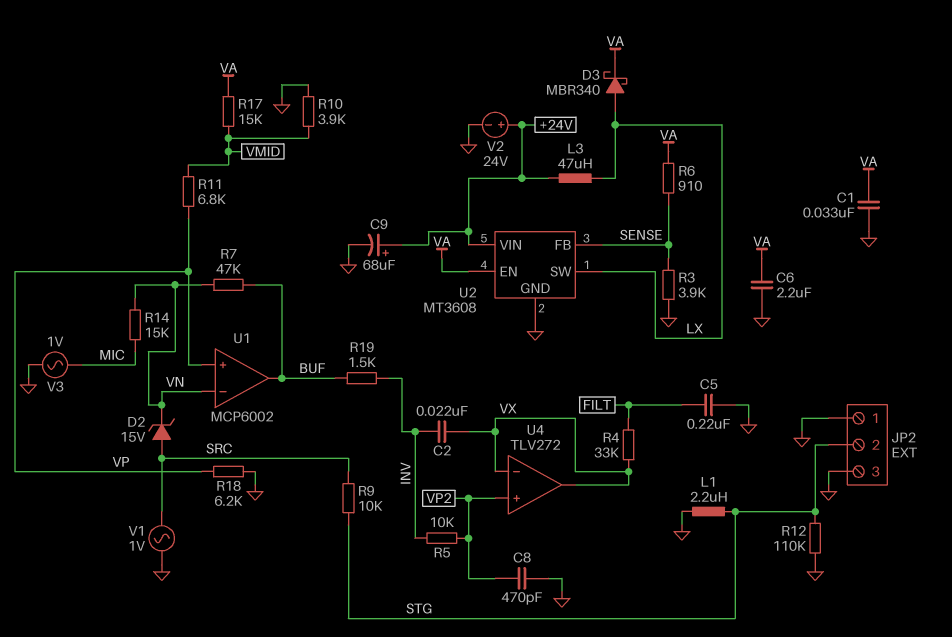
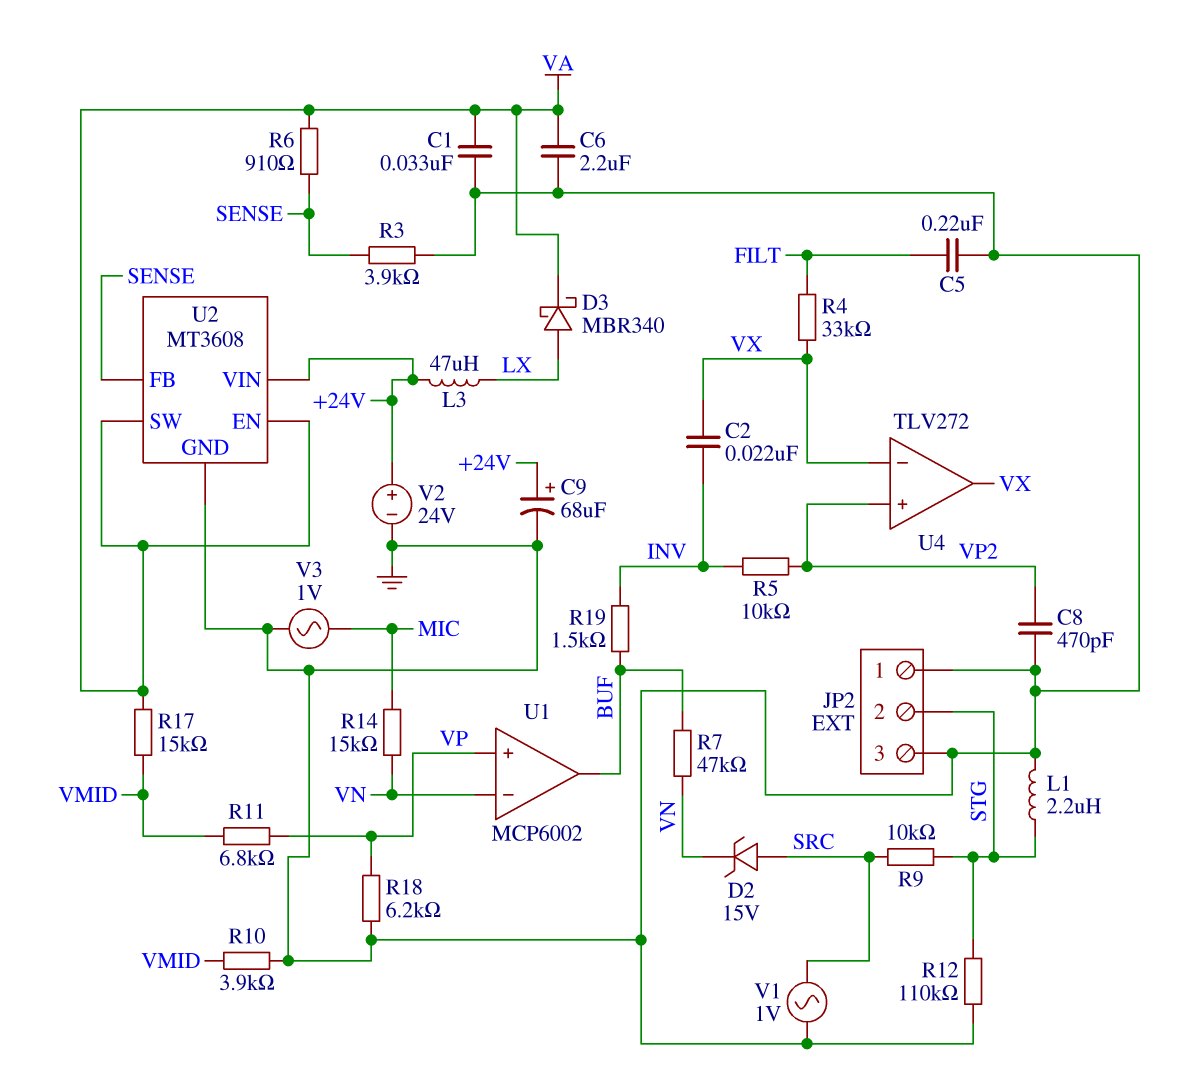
U2 pin SW: LX -> VA

